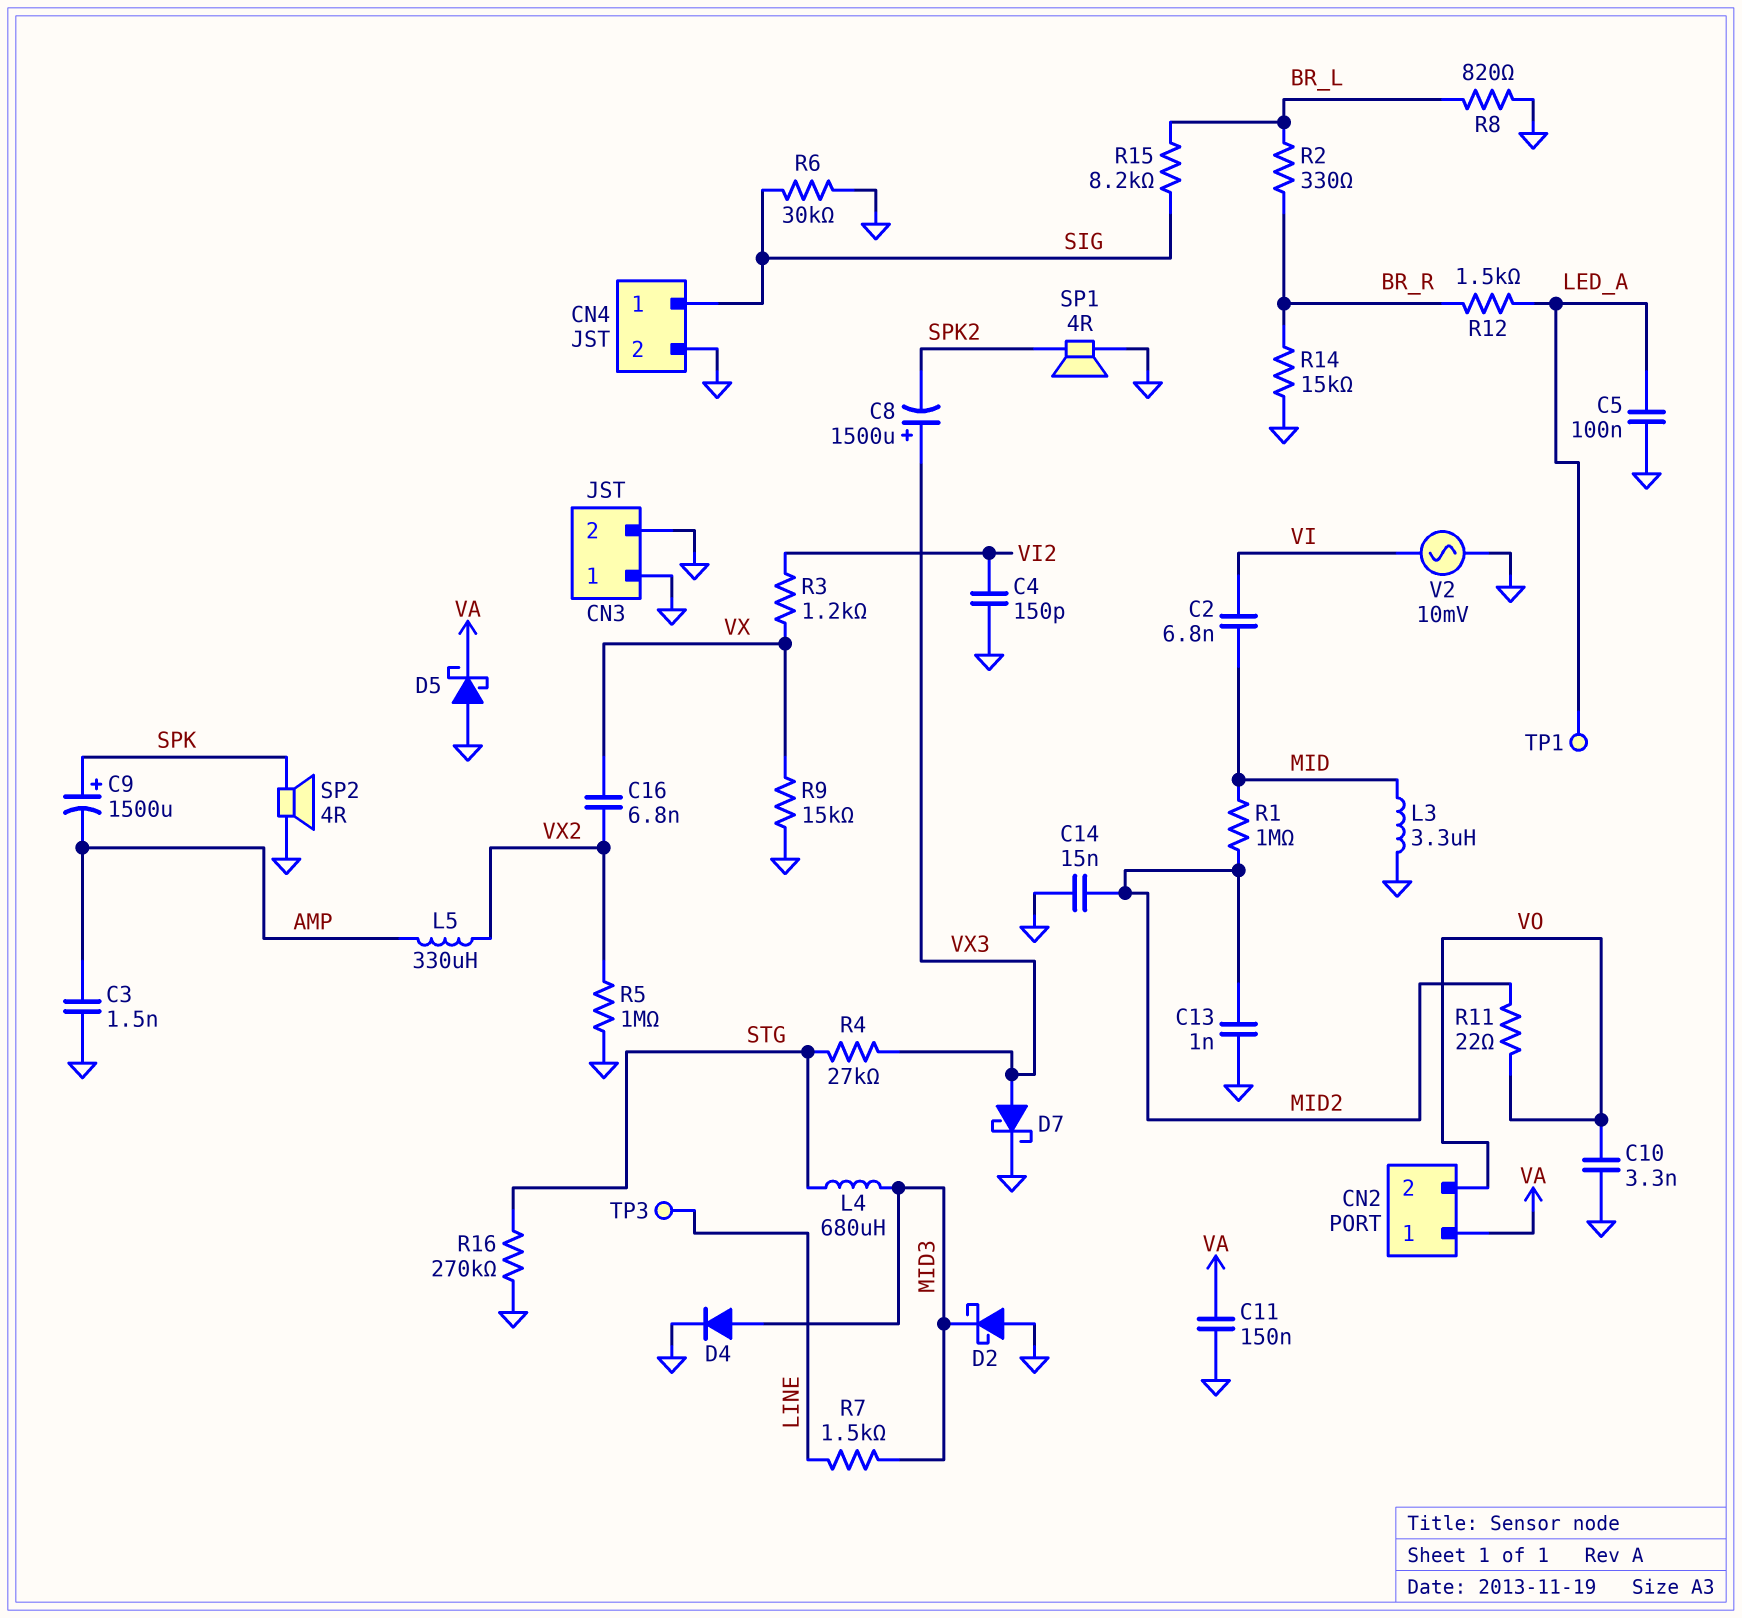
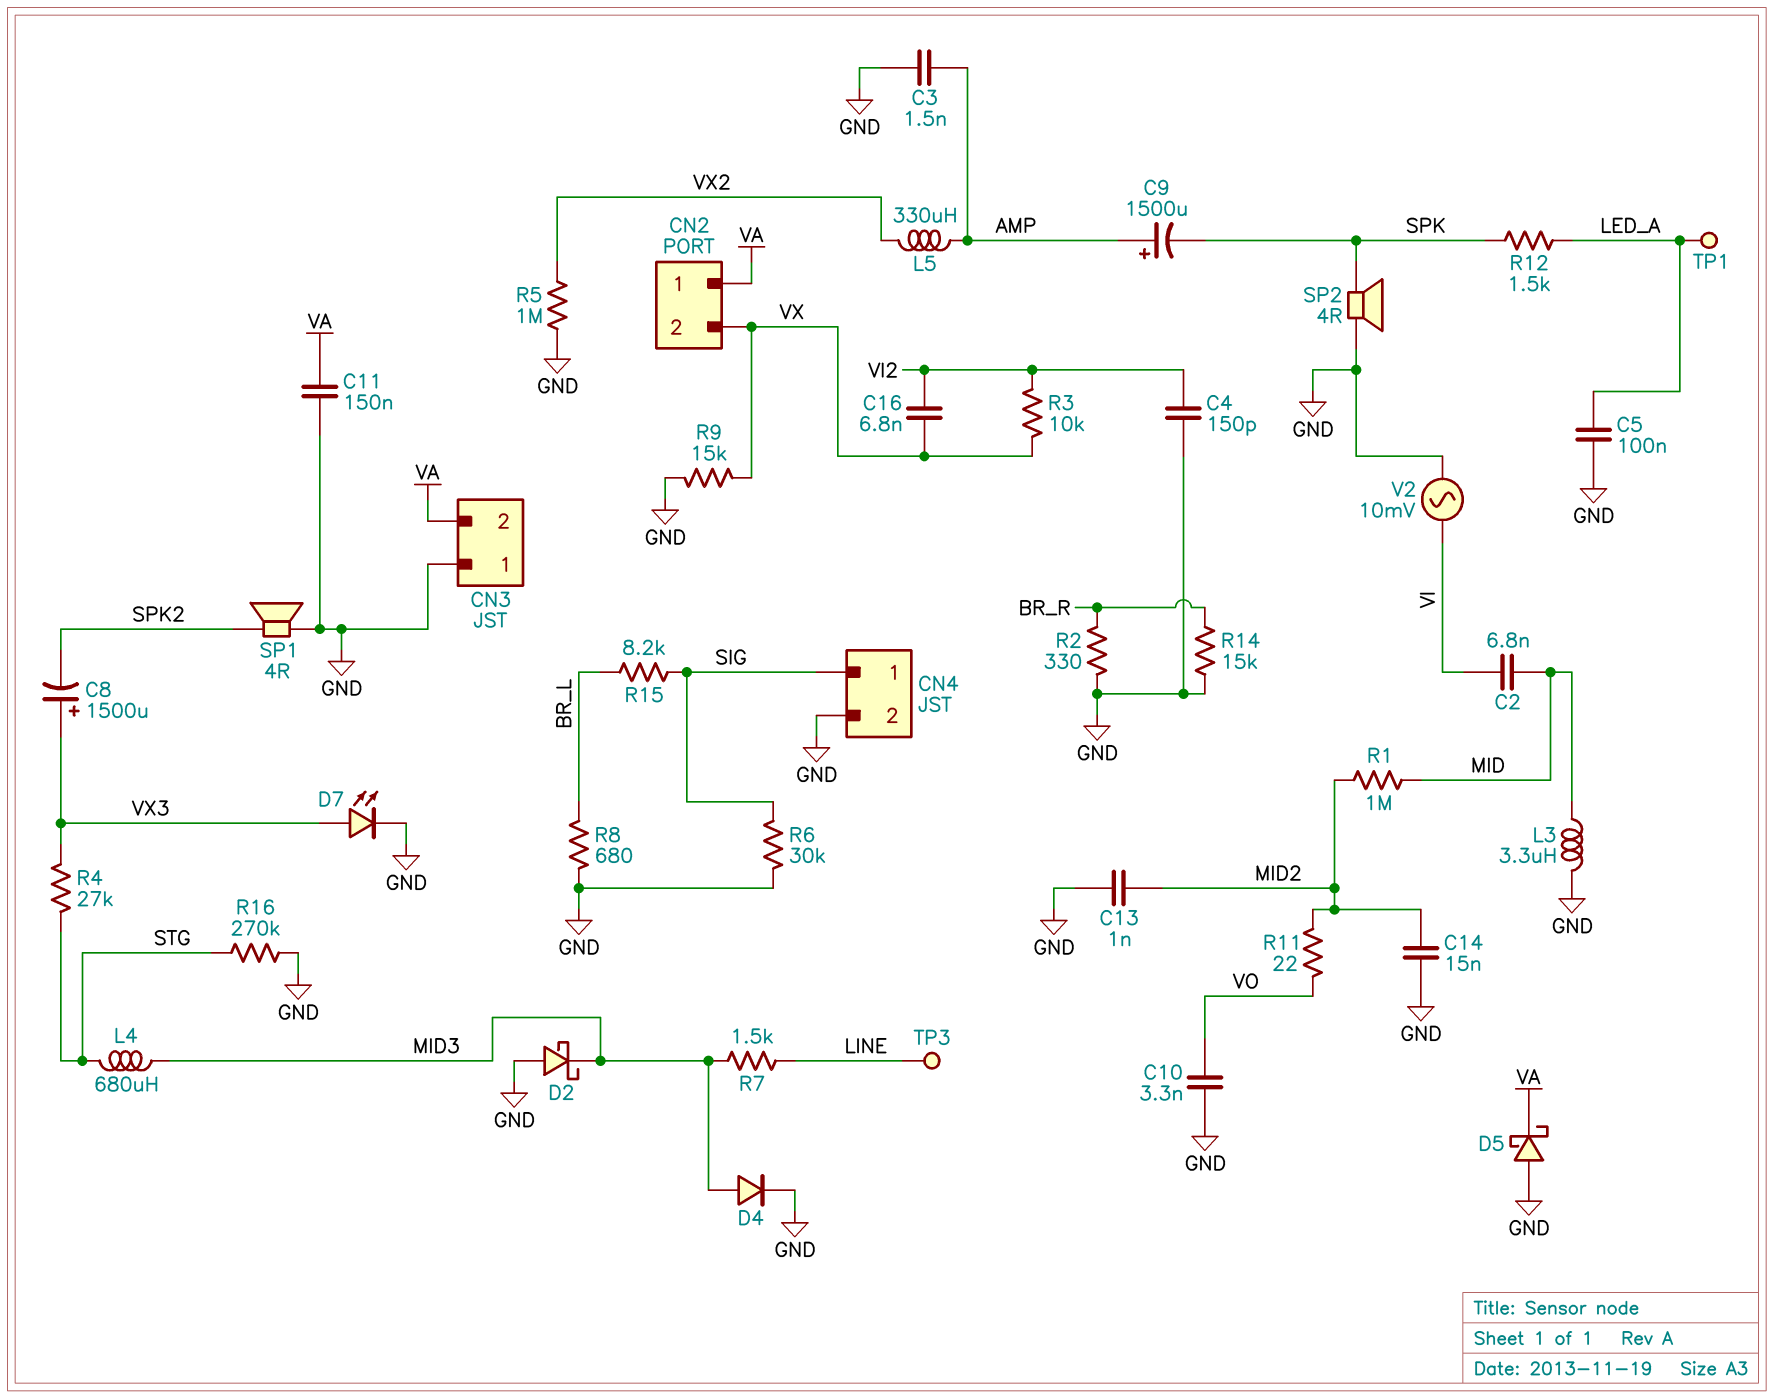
C9: 1500uF (plus SPK, minus AMP) -> 1500uF (plus AMP, minus SPK)
C16: 6.8nF (VX, VX2) -> 6.8nF (VI2, VX)
CN2 pin 2: VO -> VX
CN3 pin 2: GND -> VA
D7: schottky (A VX3, K GND) -> LED (A VX3, K GND)
R2: 330 (BR_L, BR_R) -> 330 (BR_R, GND)
R3: 1.2k (VI2, VX) -> 10k (VI2, VX)
R8: 820 (BR_L, GND) -> 680 (BR_L, GND)
R12: 1.5k (BR_R, LED_A) -> 1.5k (LED_A, SPK)

